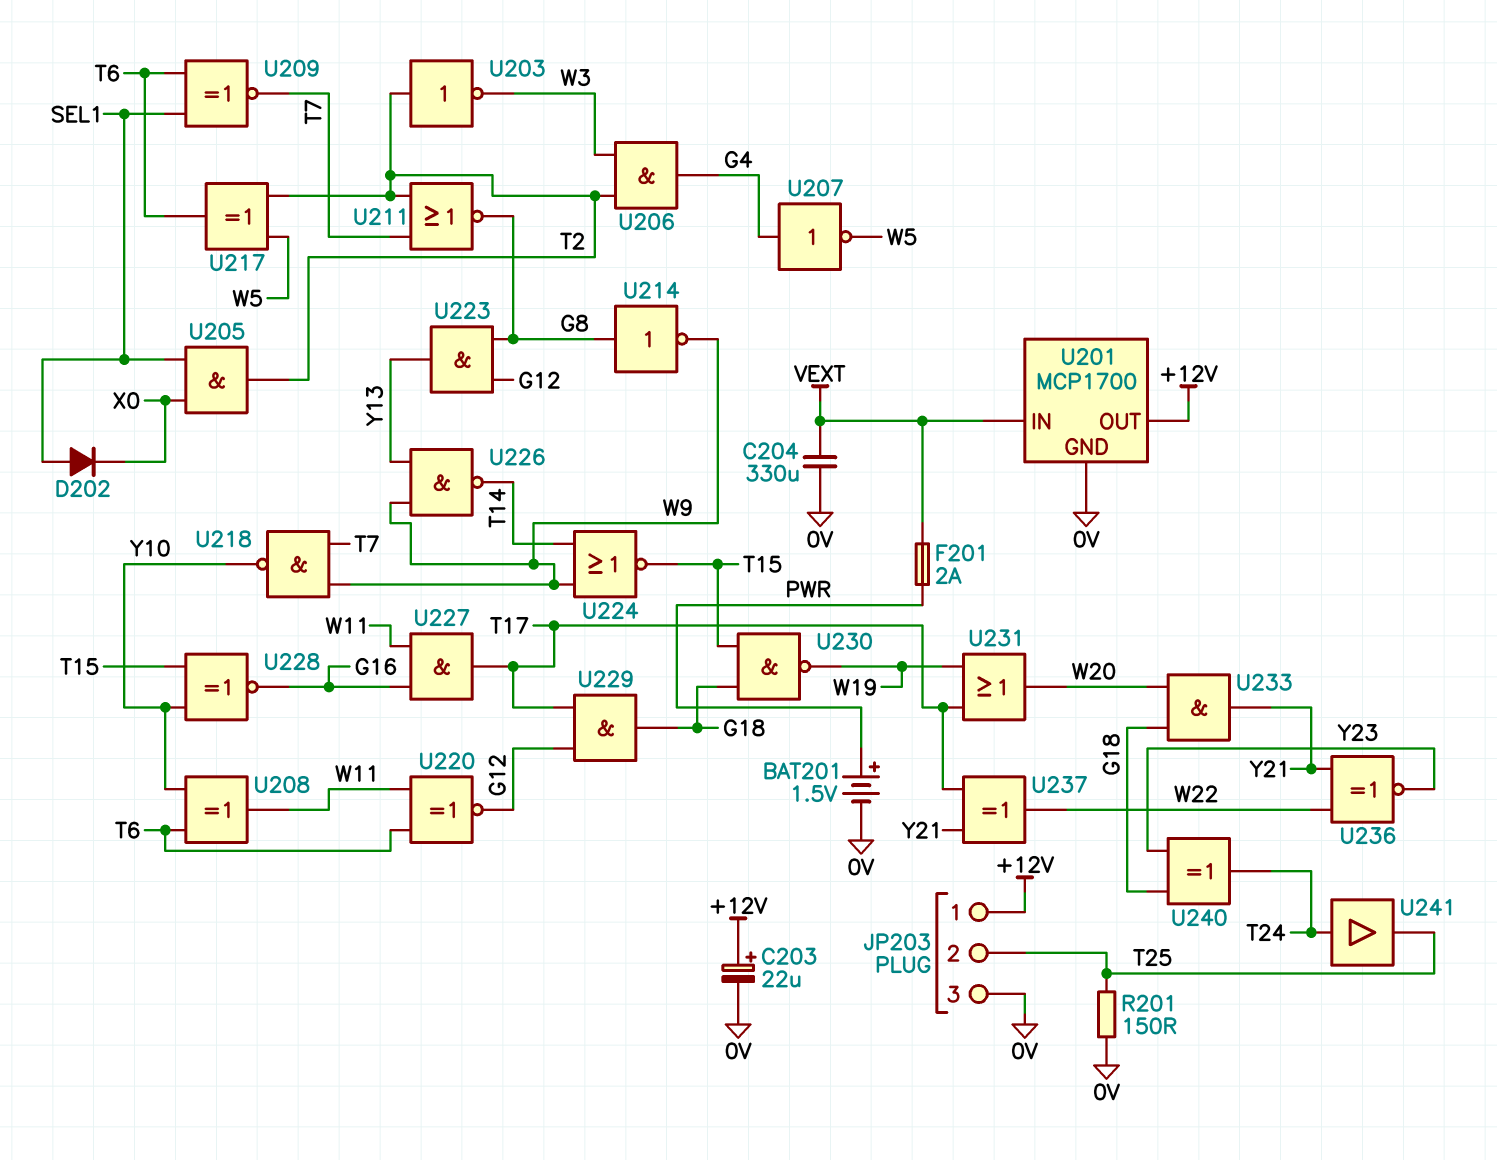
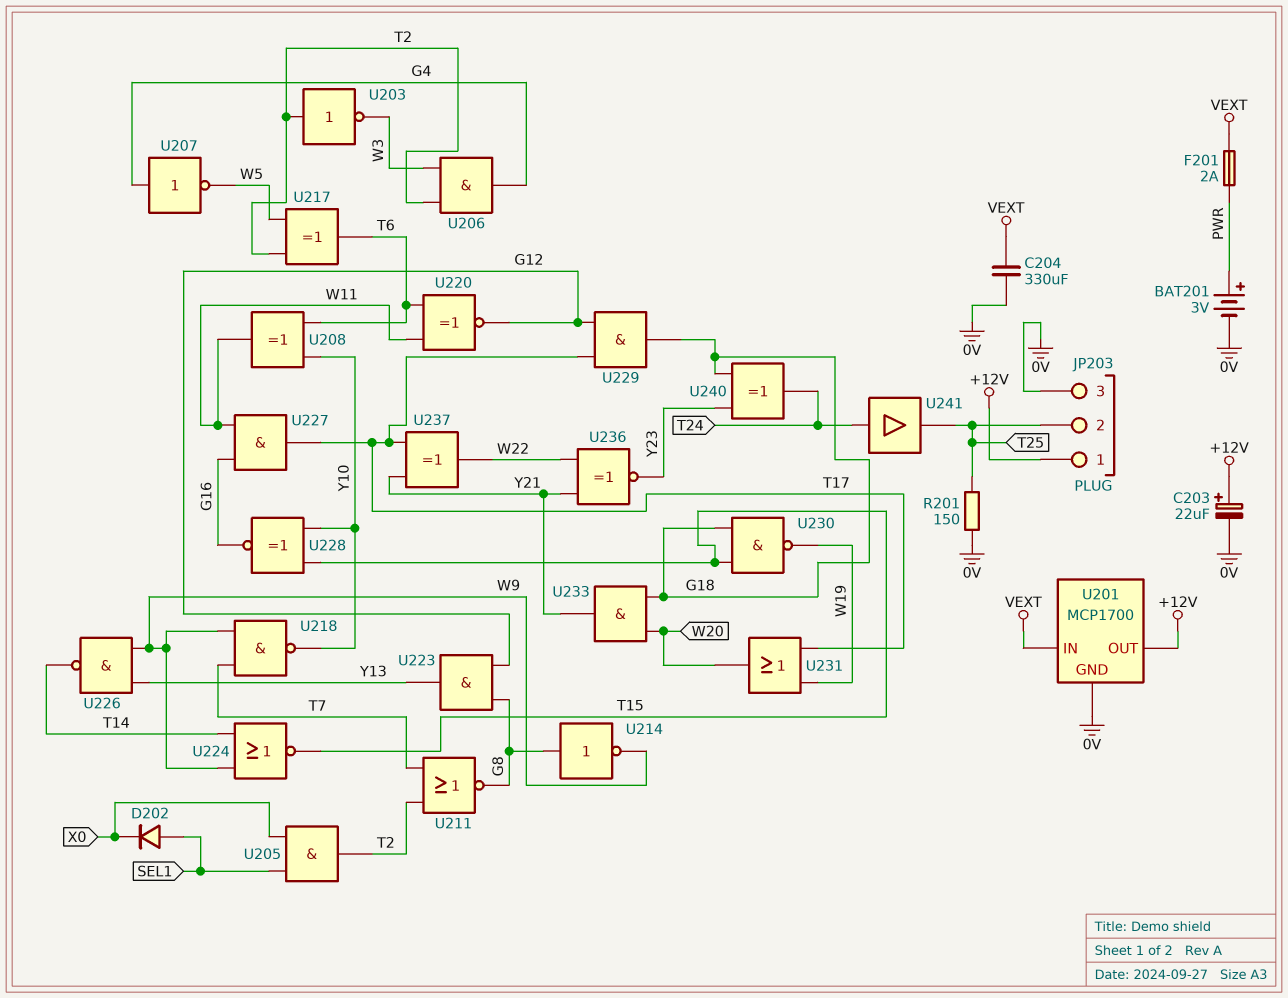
BAT201: 1.5V (plus PWR, minus 0V) -> 3V (plus PWR, minus 0V)
U209: XNOR (in SEL1, in T6, out T7) -> none

